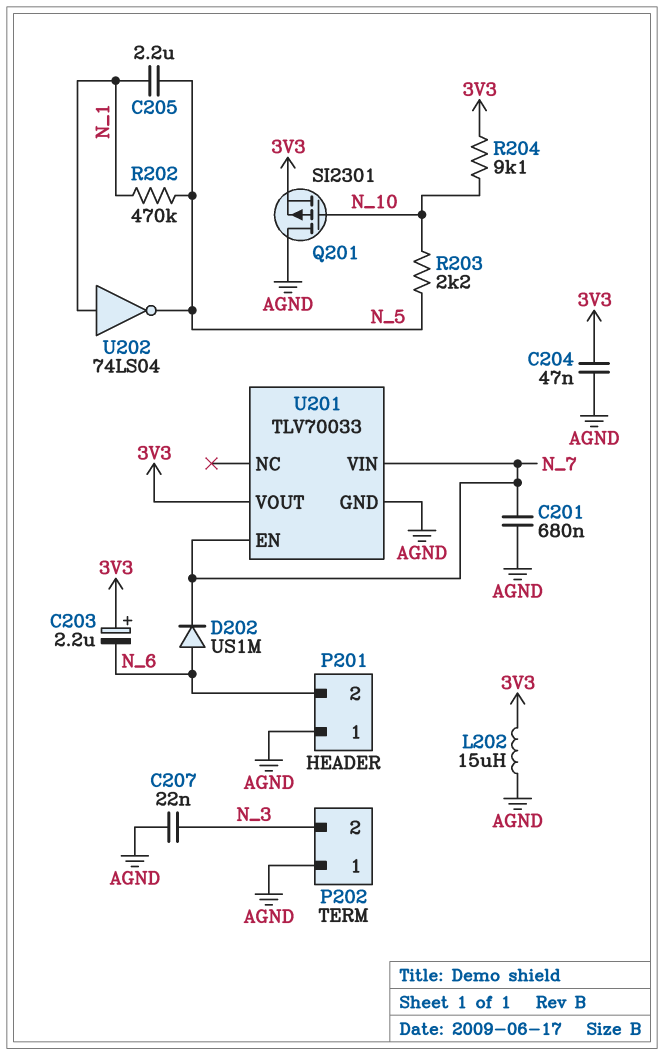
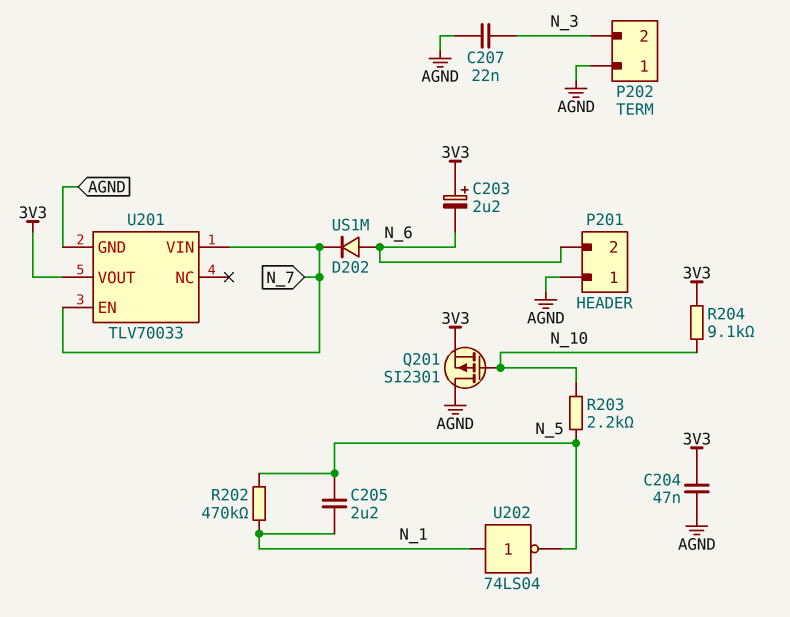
C201: 680nF (AGND, N_7) -> none
L202: 15uH (3V3, AGND) -> none

